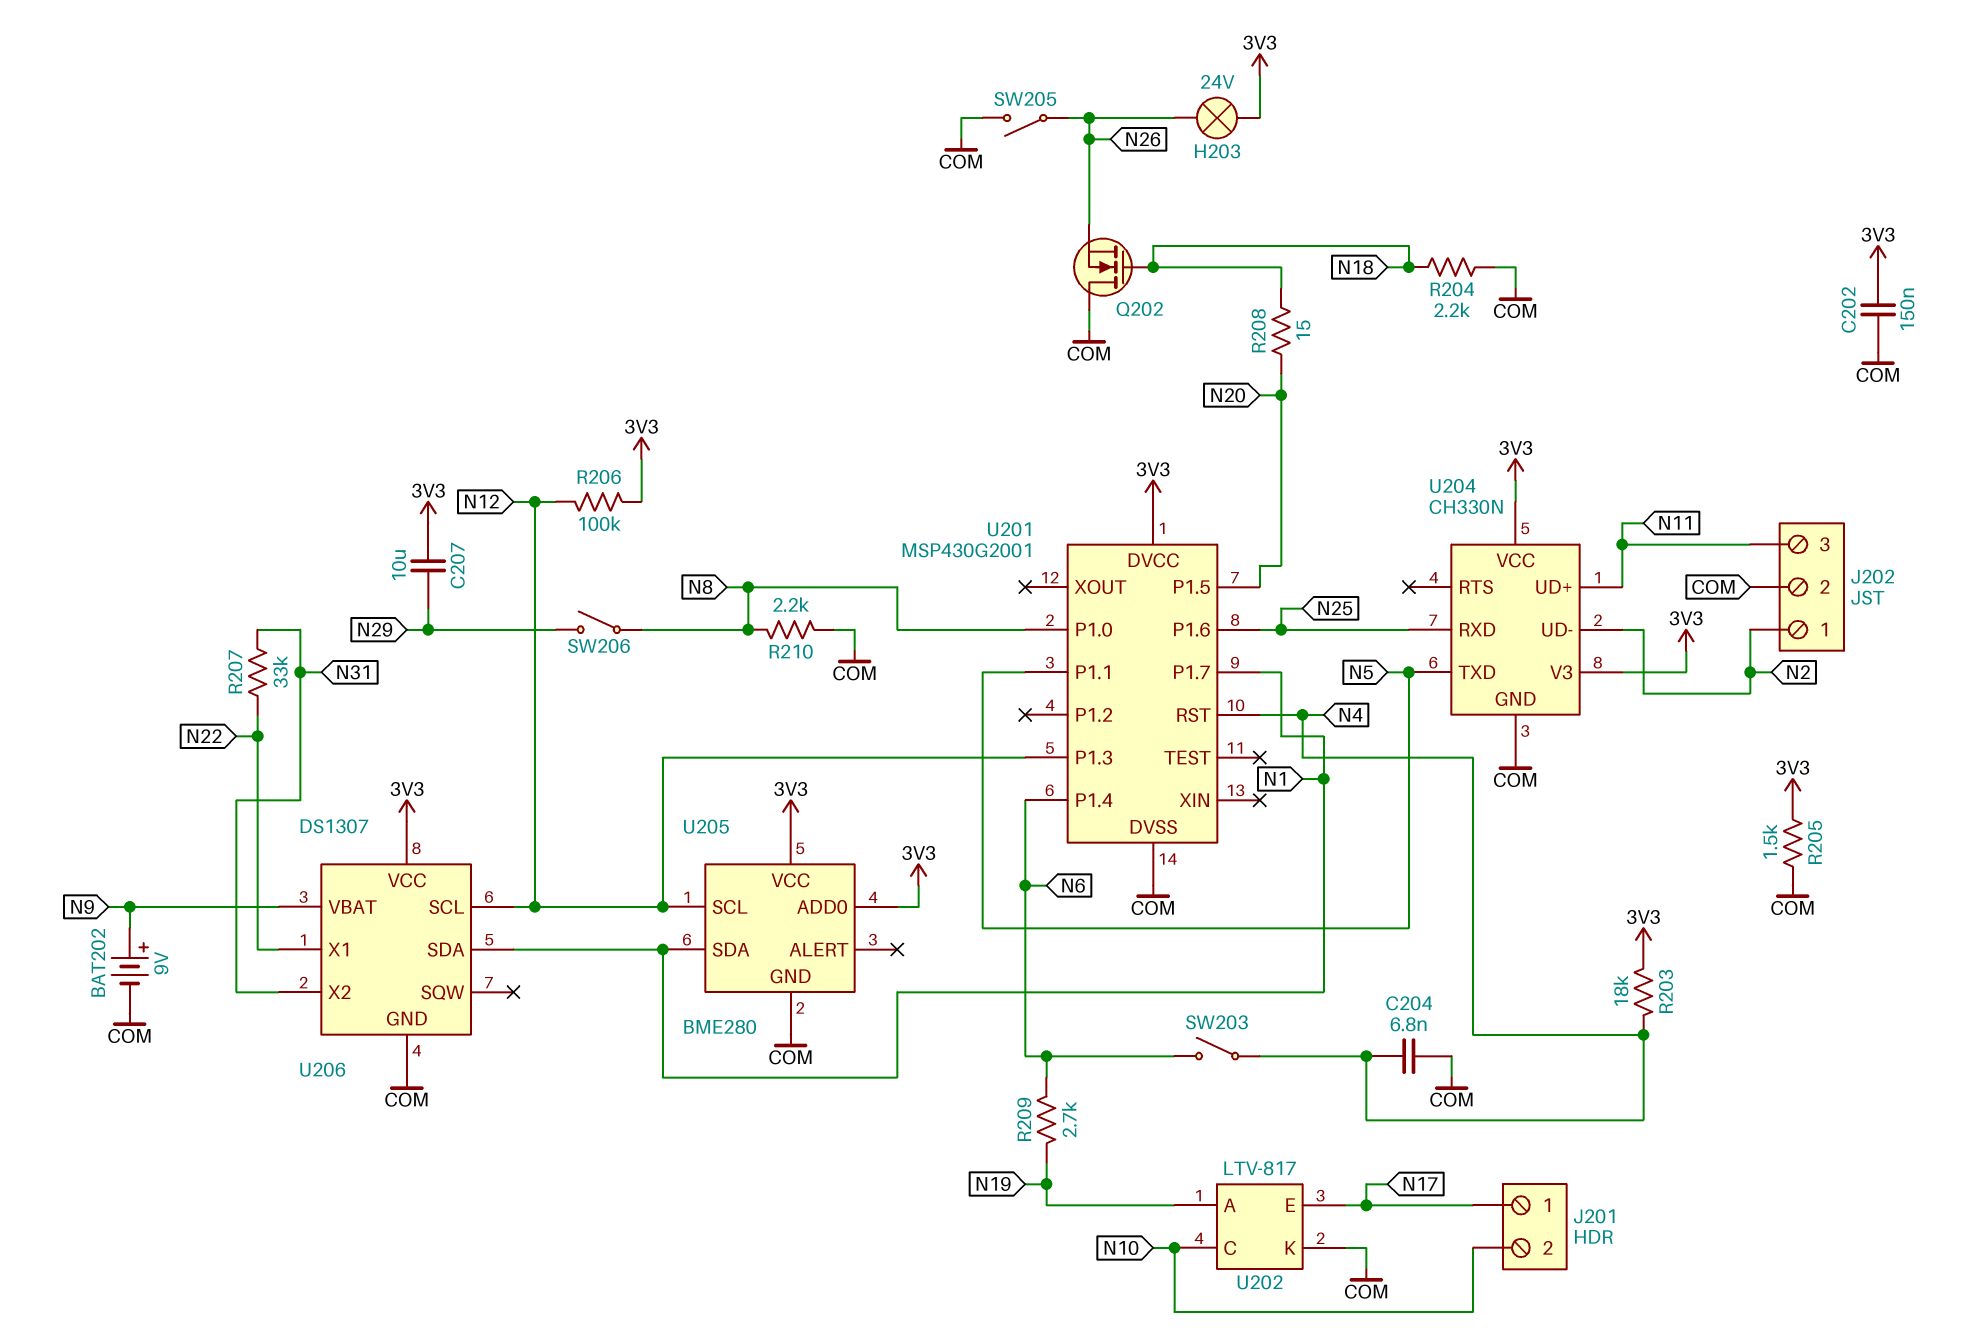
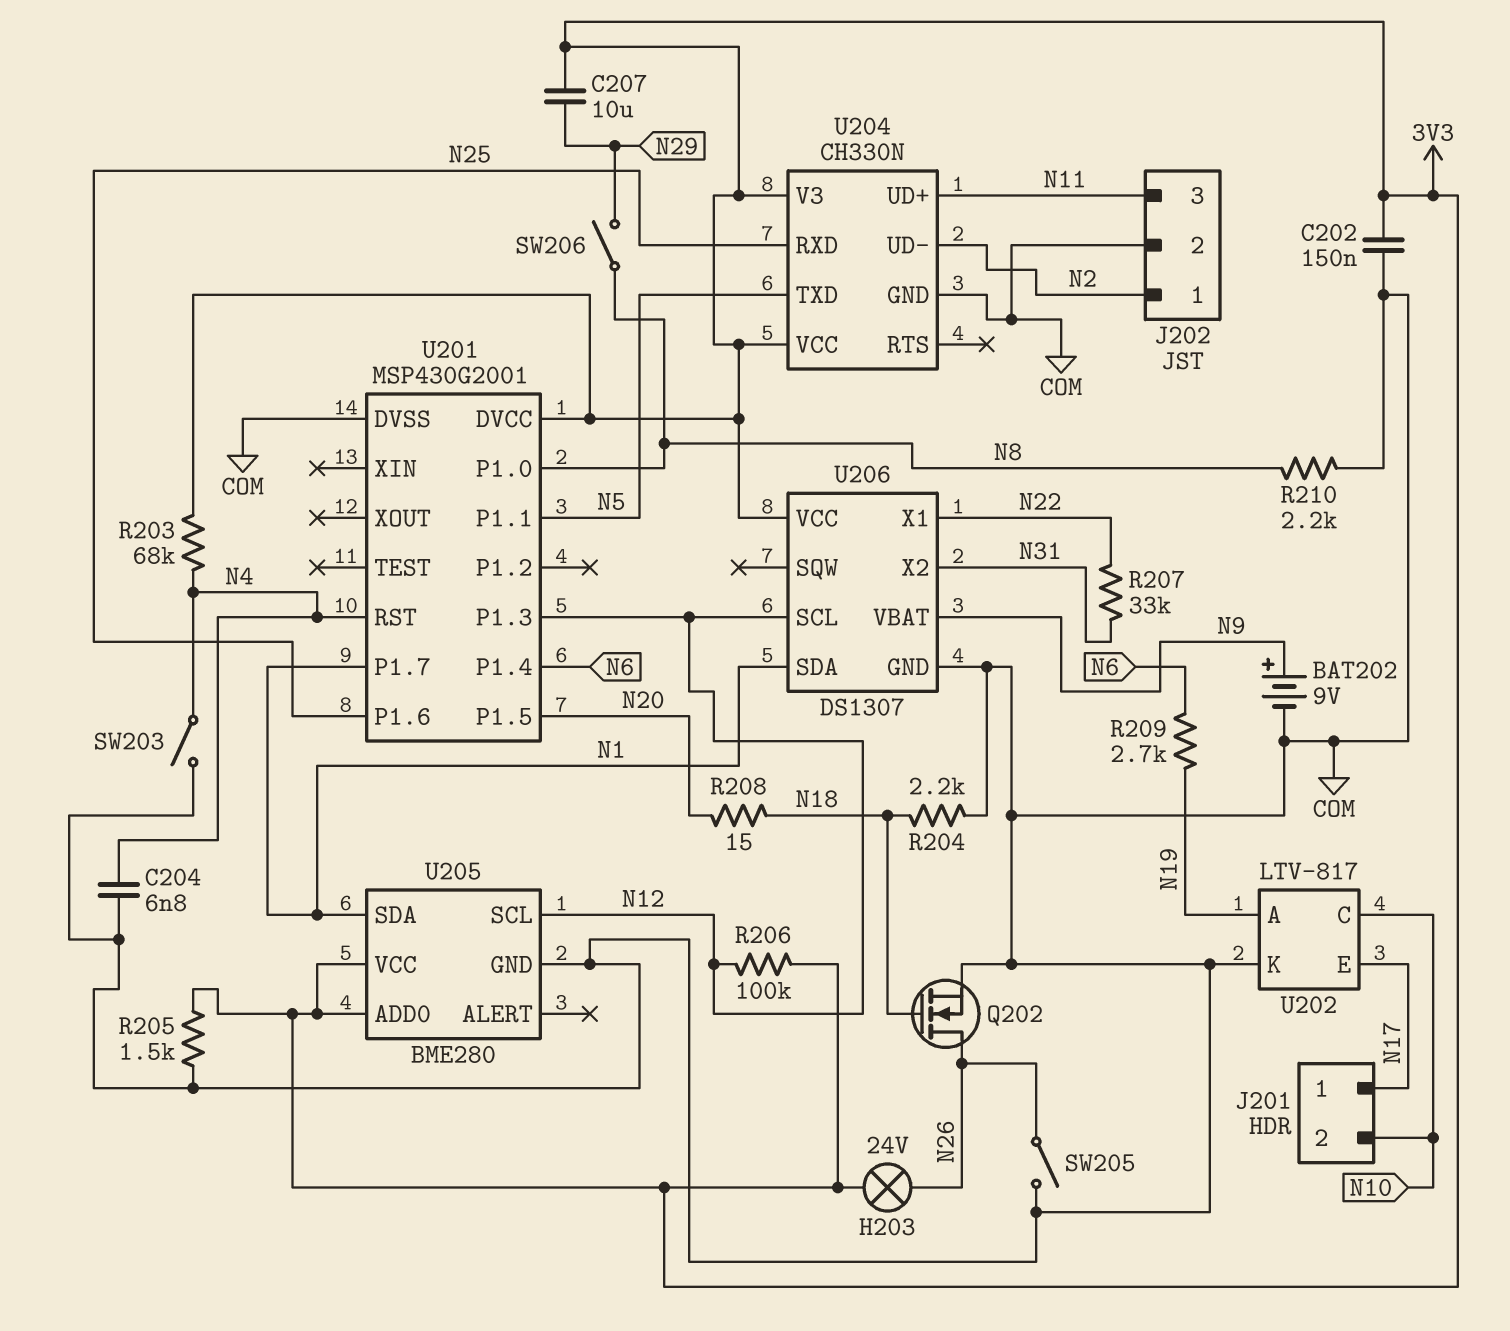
Q202: NMOS (G N18, D COM, S N26) -> NMOS (G N18, D N26, S COM)
R203: 18k (3V3, N4) -> 68k (3V3, N4)
SW203: switch (N4, N6) -> switch (COM, N4)

